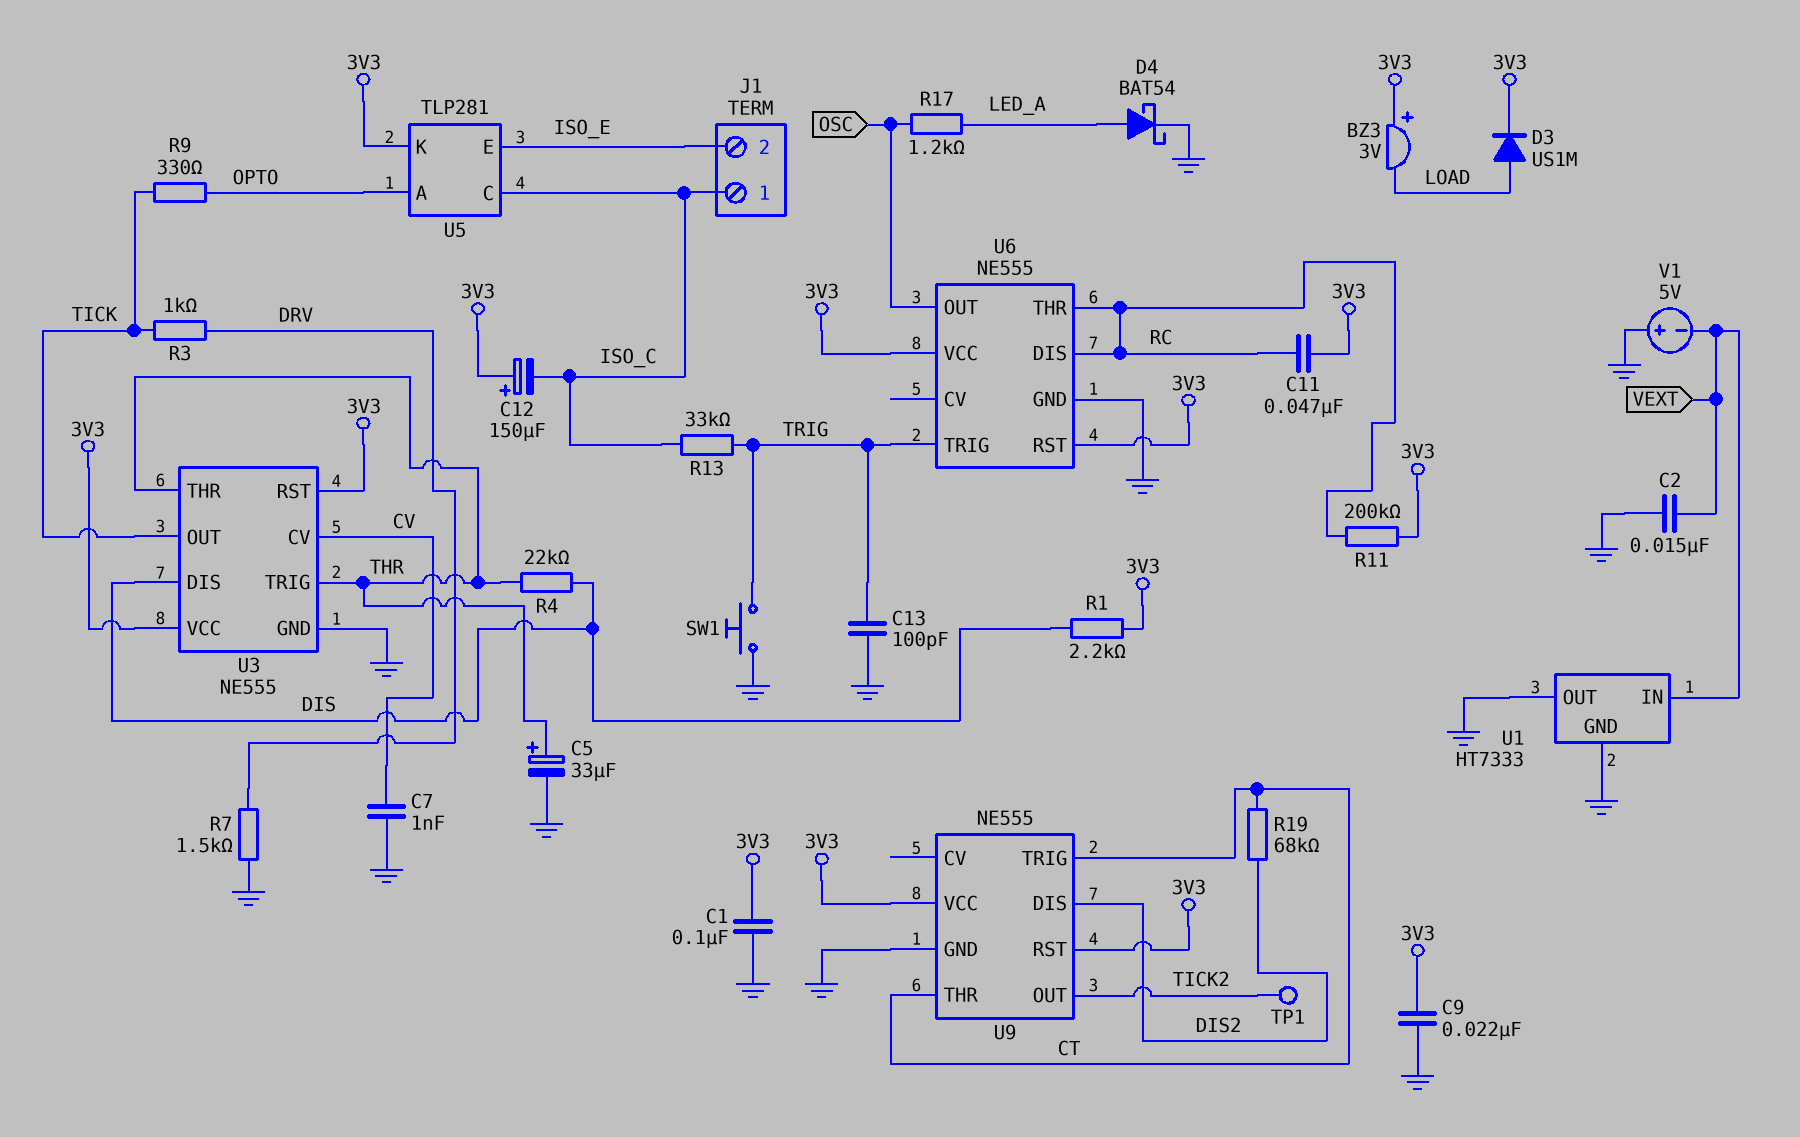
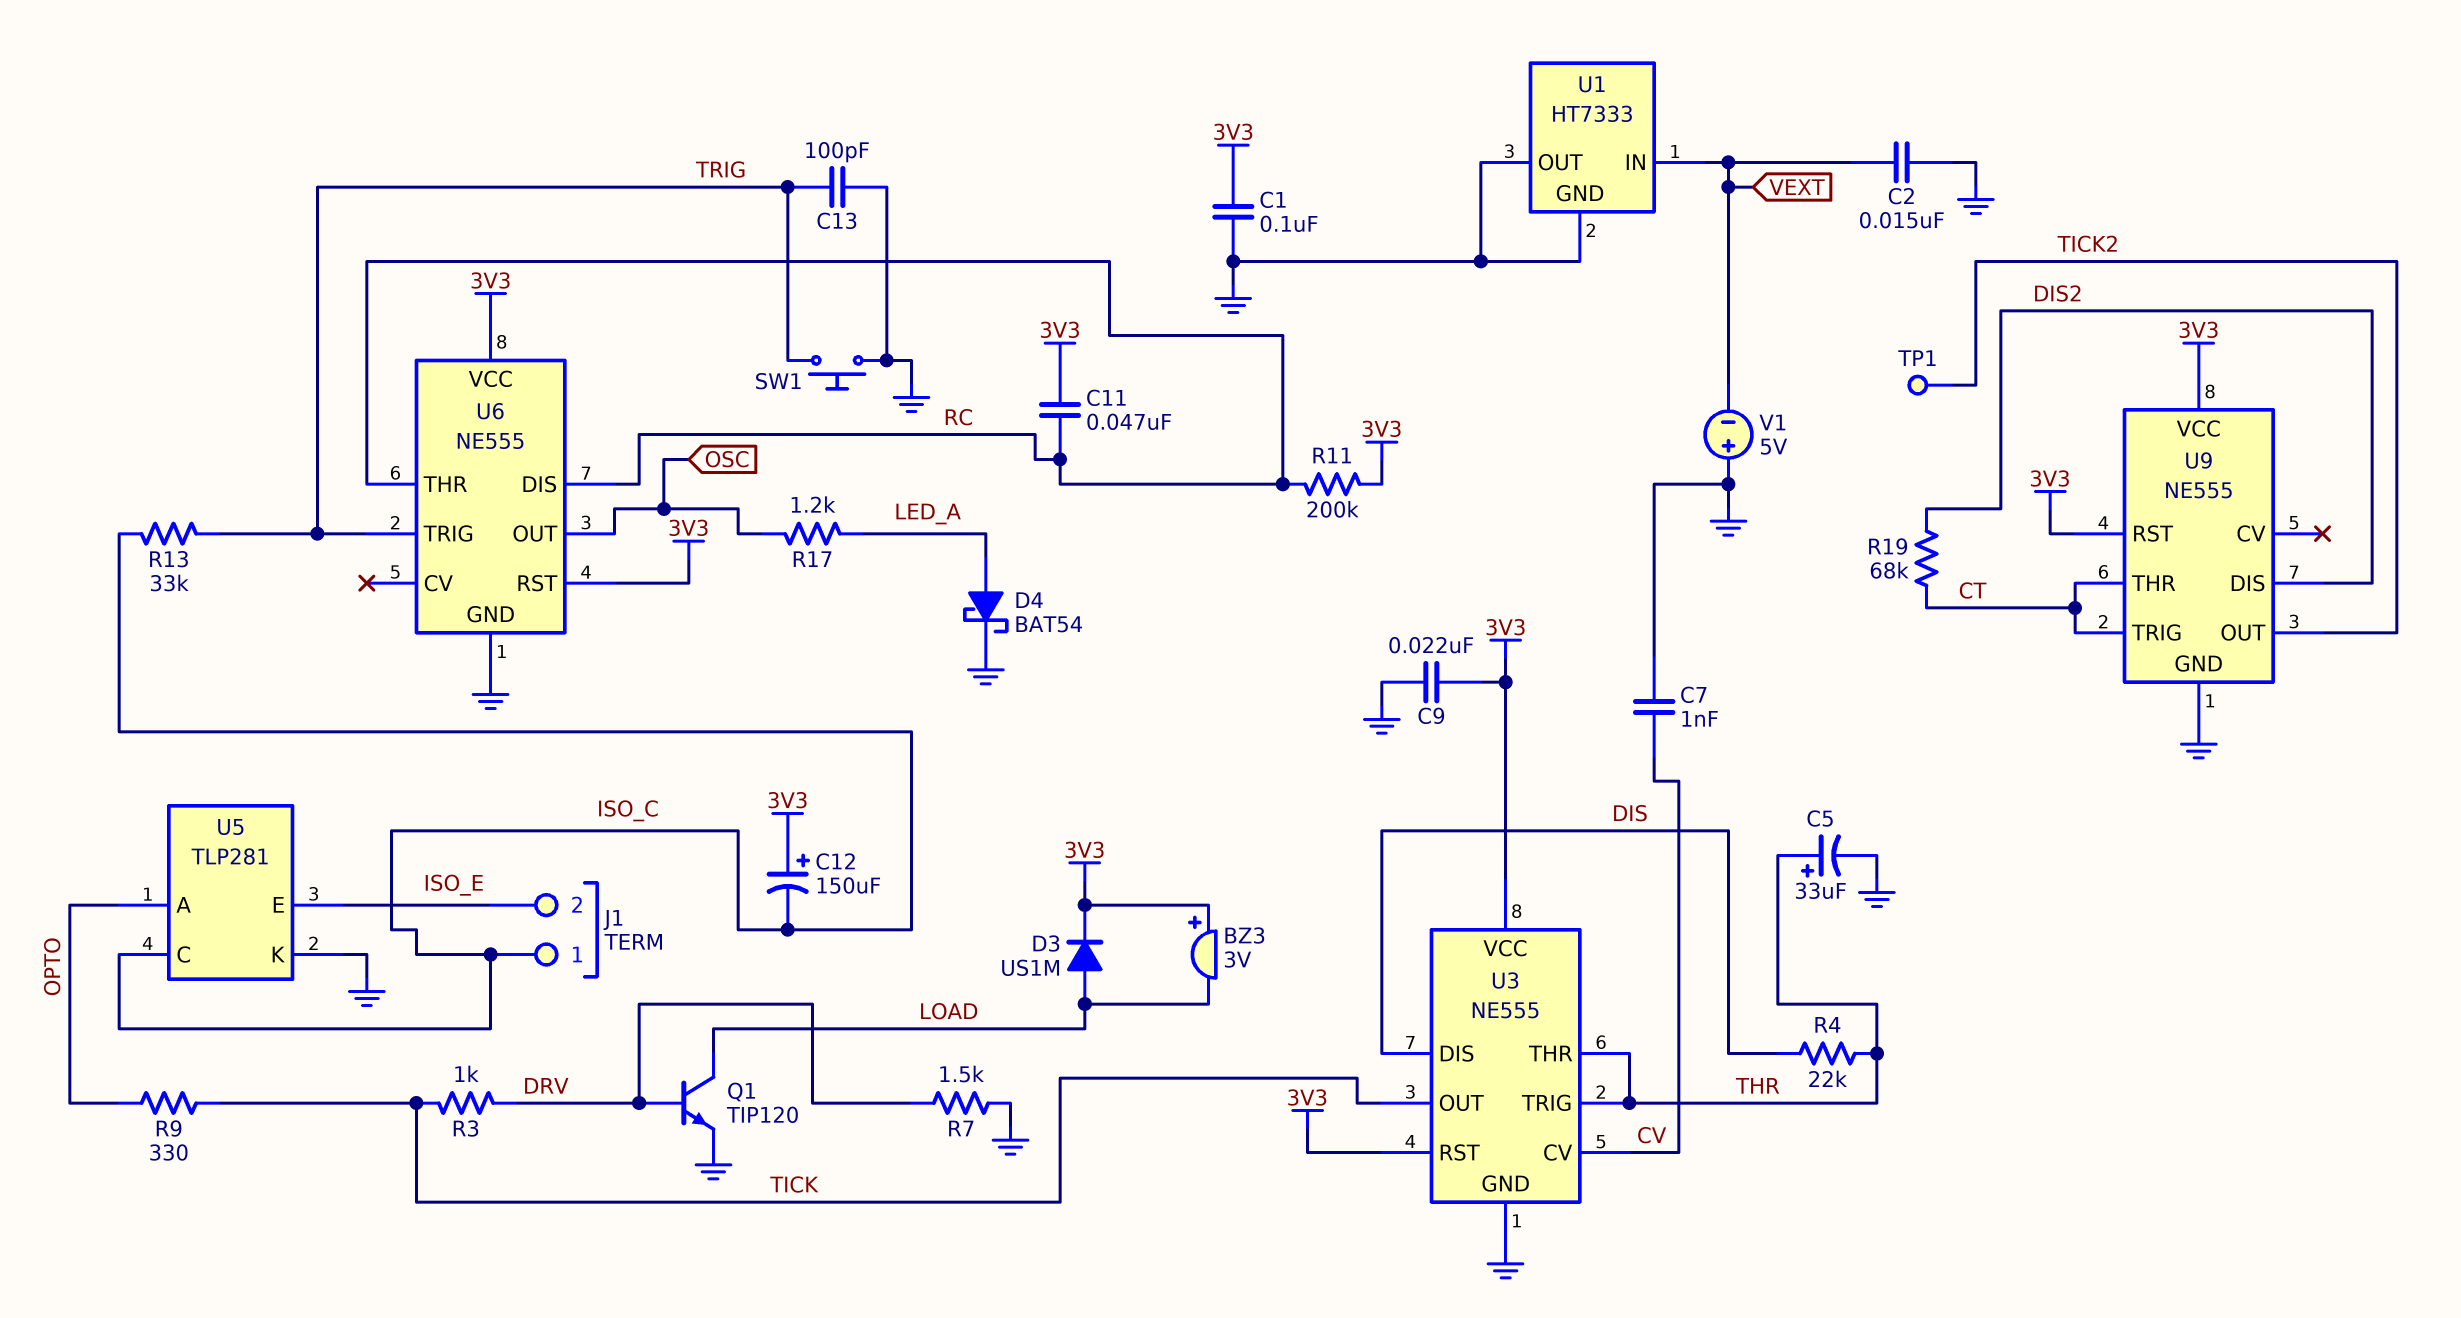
Q1: none -> NPN TIP120 (B DRV, C LOAD, E GND)
R1: 2.2k (3V3, DIS) -> none
U5 pin K: 3V3 -> GND

